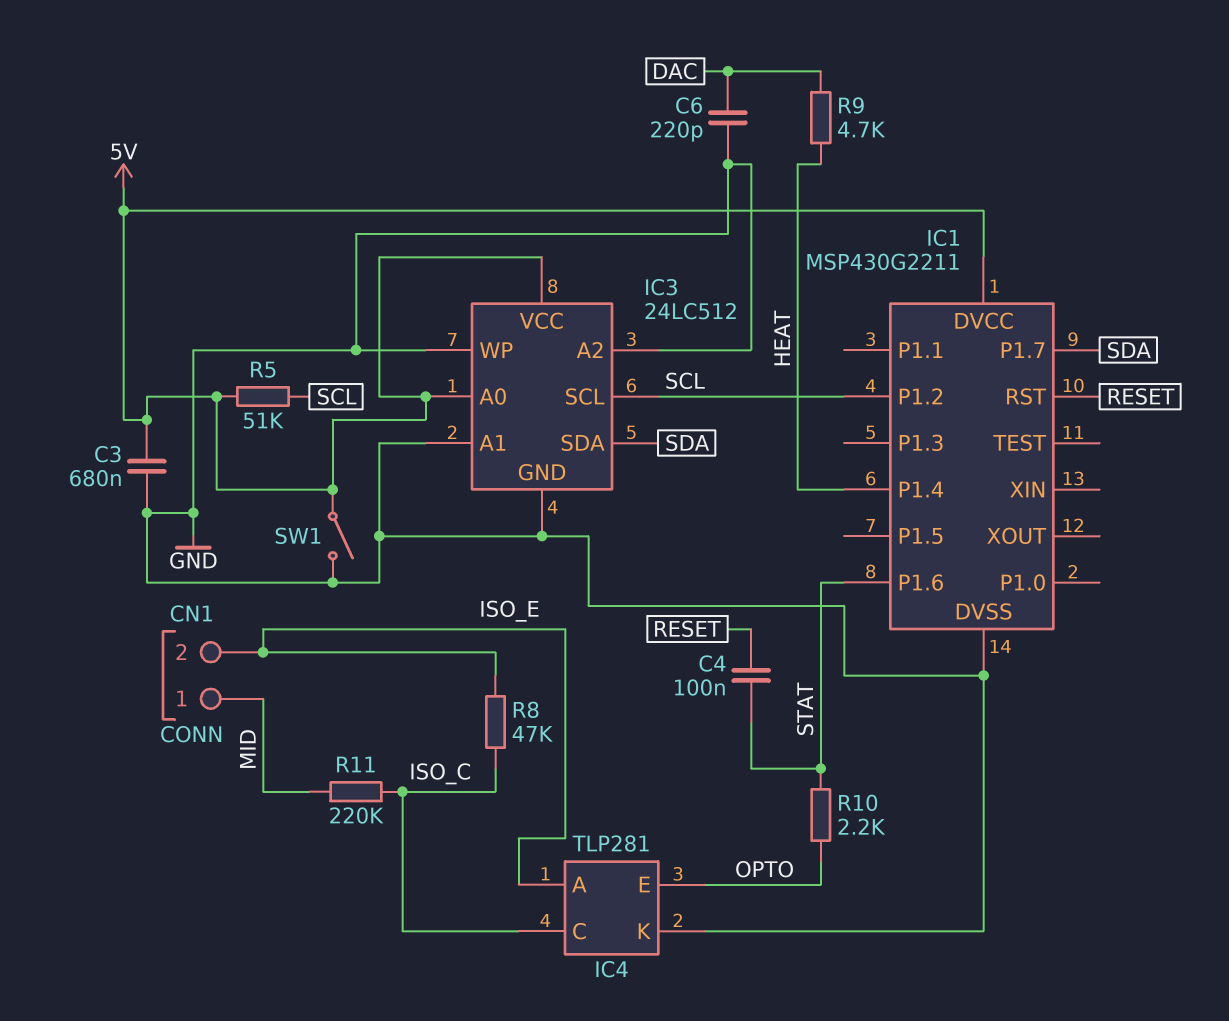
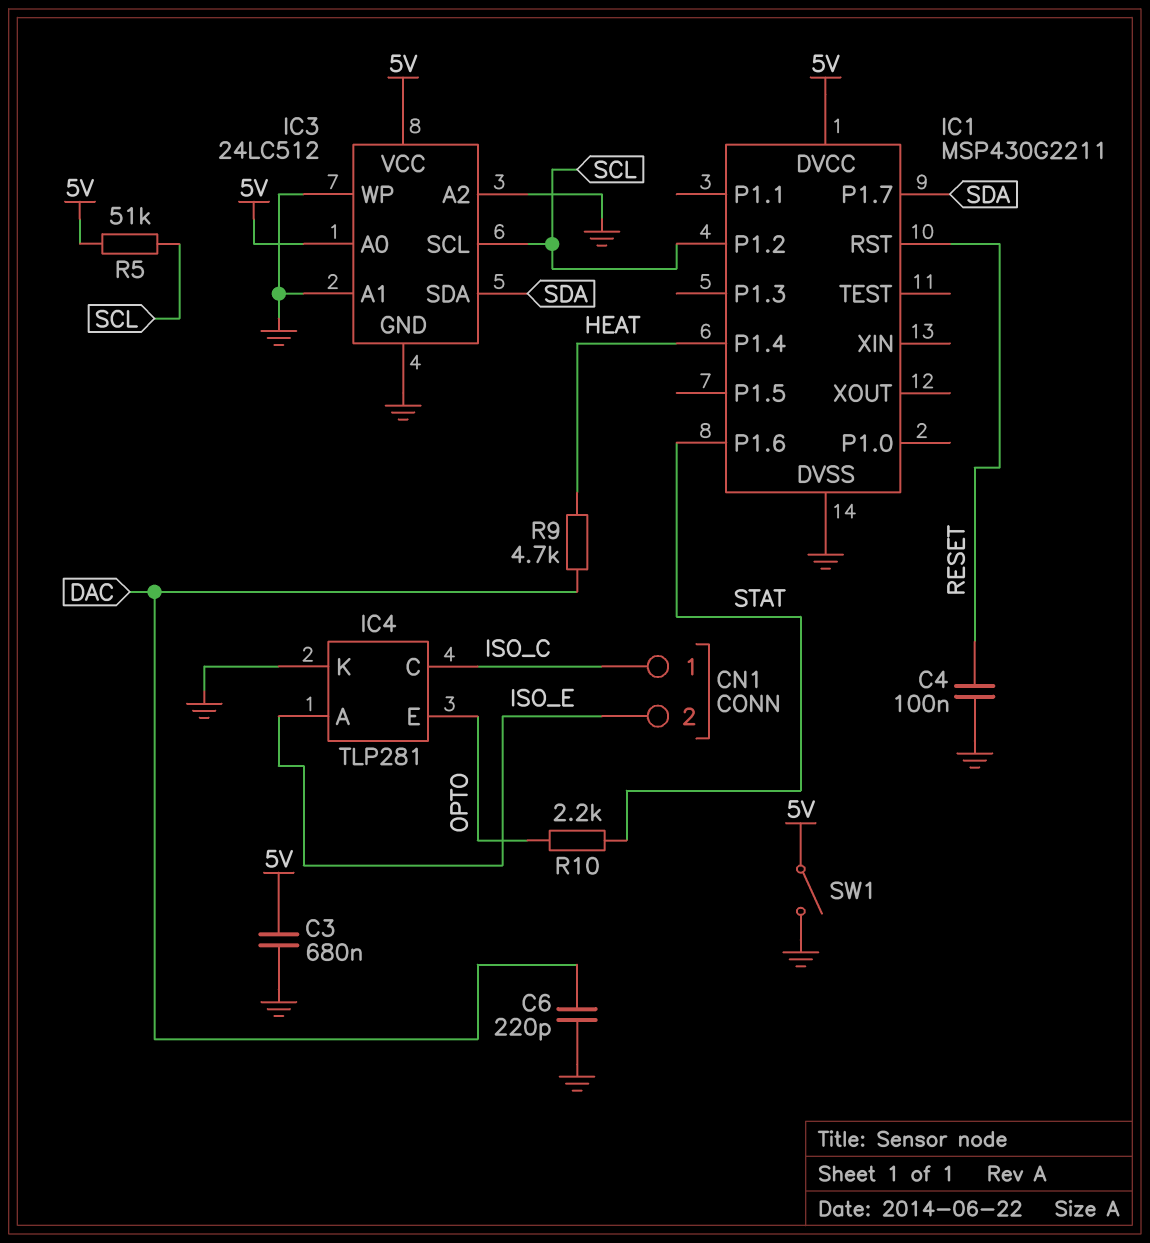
C4: 100nF (RESET, STAT) -> 100nF (GND, RESET)
CN1 pin 1: MID -> ISO_C
R8: 47k (ISO_C, ISO_E) -> none
R11: 220k (ISO_C, MID) -> none

